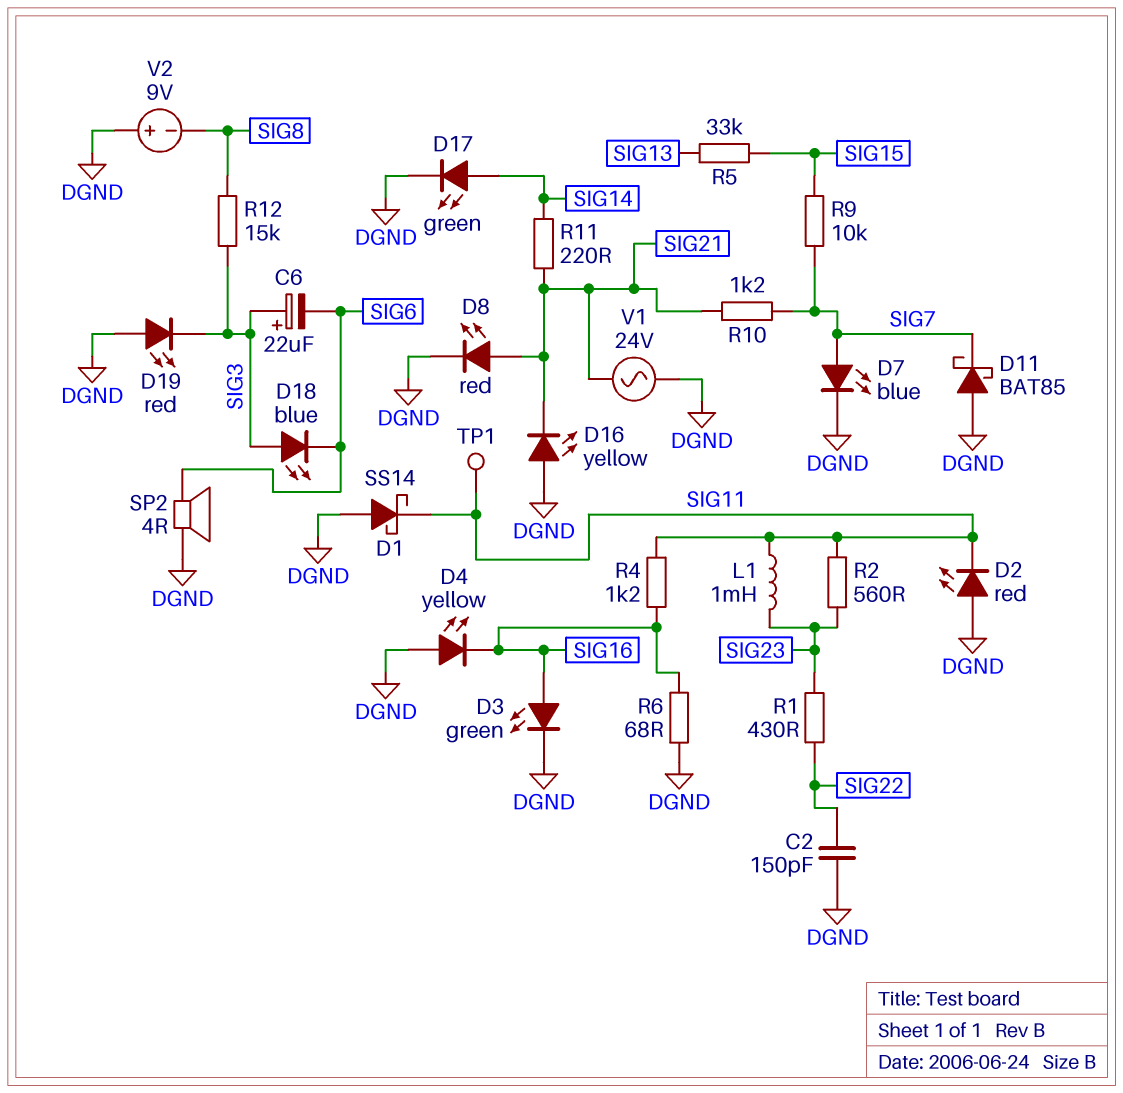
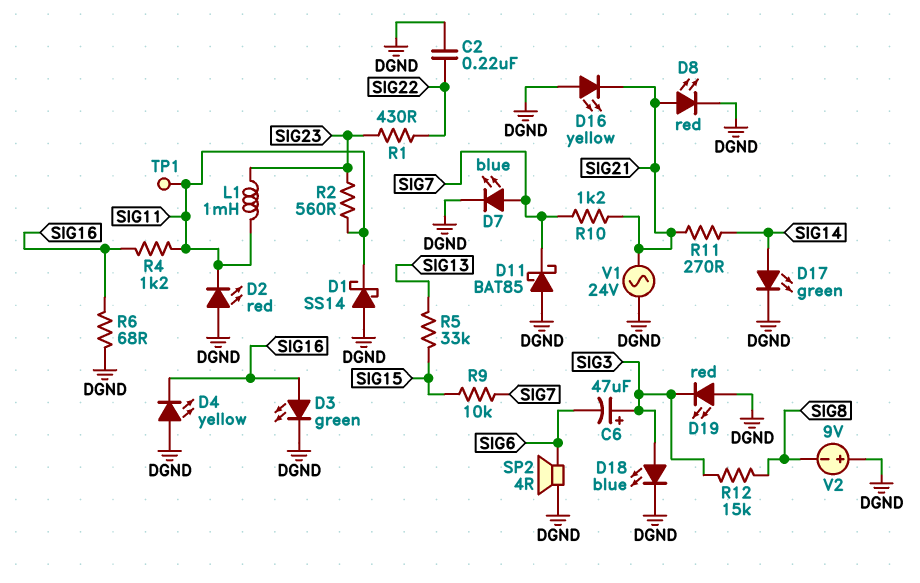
C2: 150pF (DGND, SIG22) -> 220nF (DGND, SIG22)
C6: 22uF (plus SIG3, minus SIG6) -> 47uF (plus SIG3, minus SIG6)
D18: LED blue (A SIG3, K SIG6) -> LED blue (A SIG3, K DGND)
R11: 220 (SIG14, SIG21) -> 270 (SIG14, SIG21)

